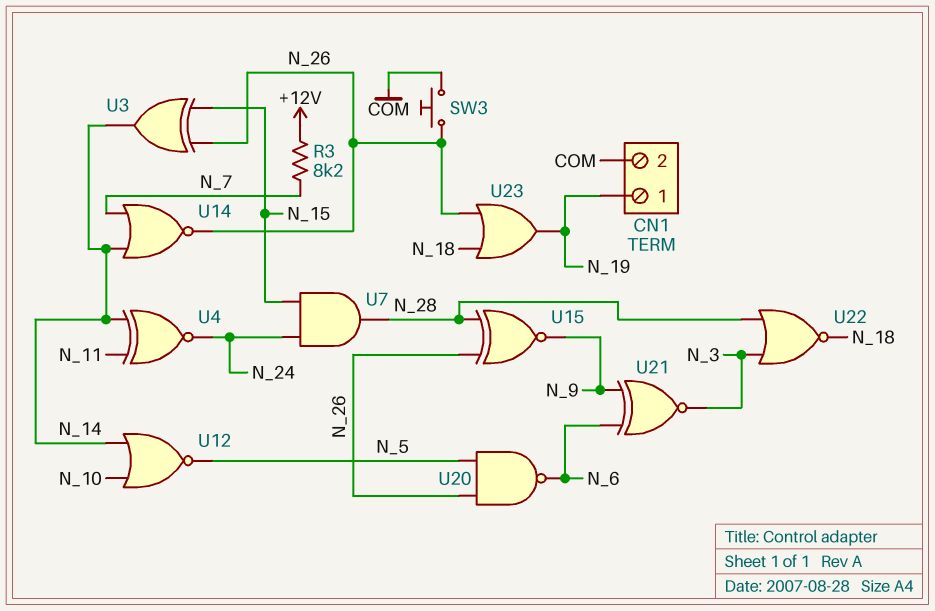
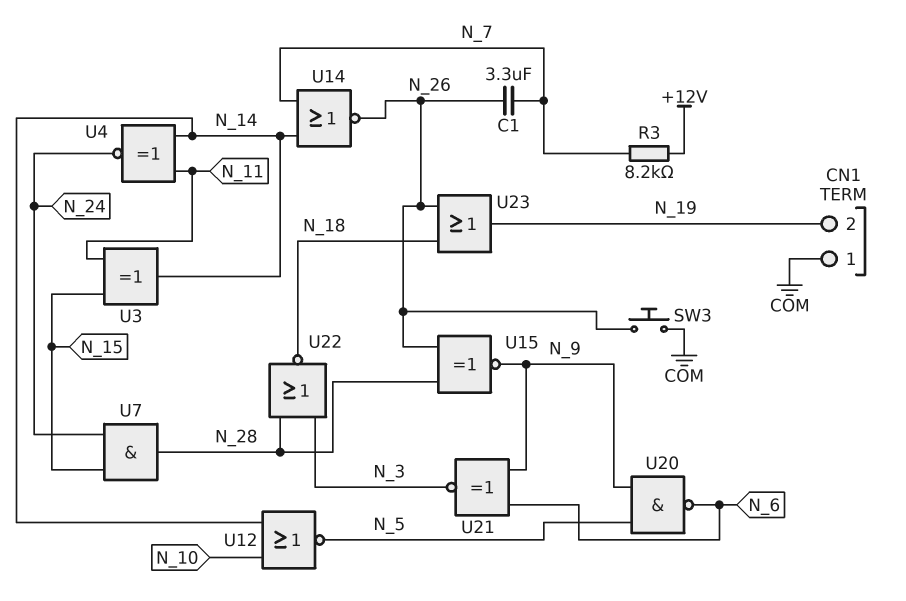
C1: none -> 3.3uF (N_7, N_26)
CN1 pin 1: N_19 -> COM
CN1 pin 2: COM -> N_19
U3: XOR (in N_15, in N_26, out N_14) -> XOR (in N_11, in N_15, out N_14)
U20: NAND (in N_5, in N_26, out N_6) -> NAND (in N_5, in N_9, out N_6)

